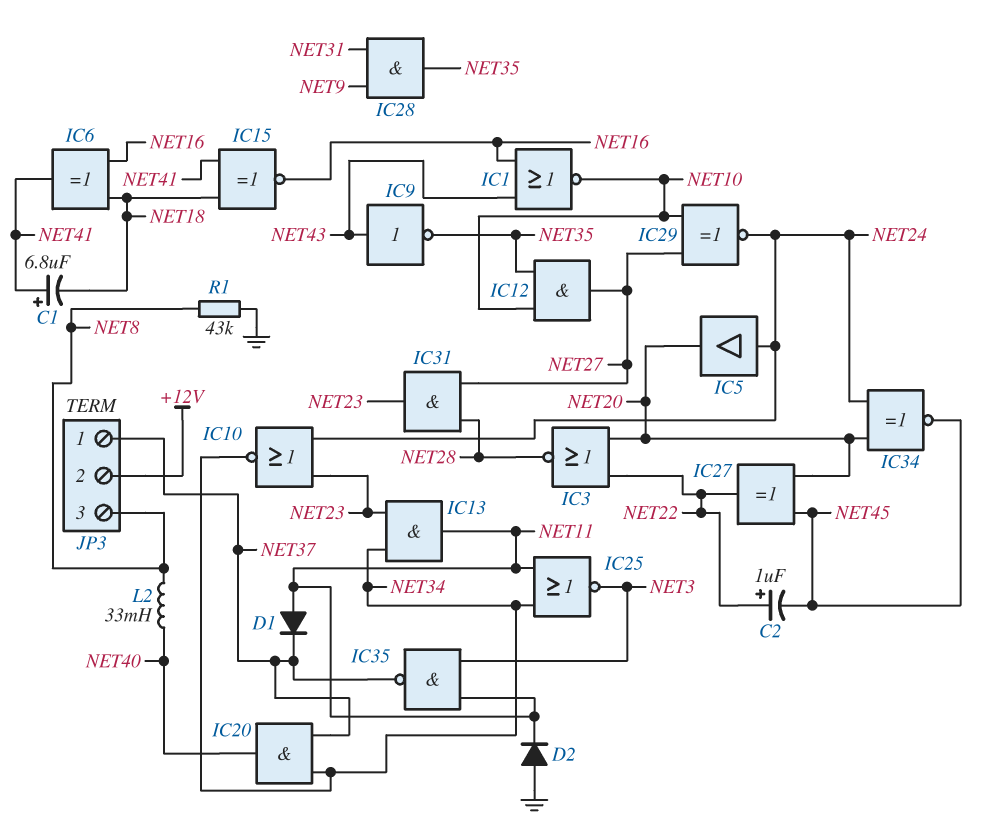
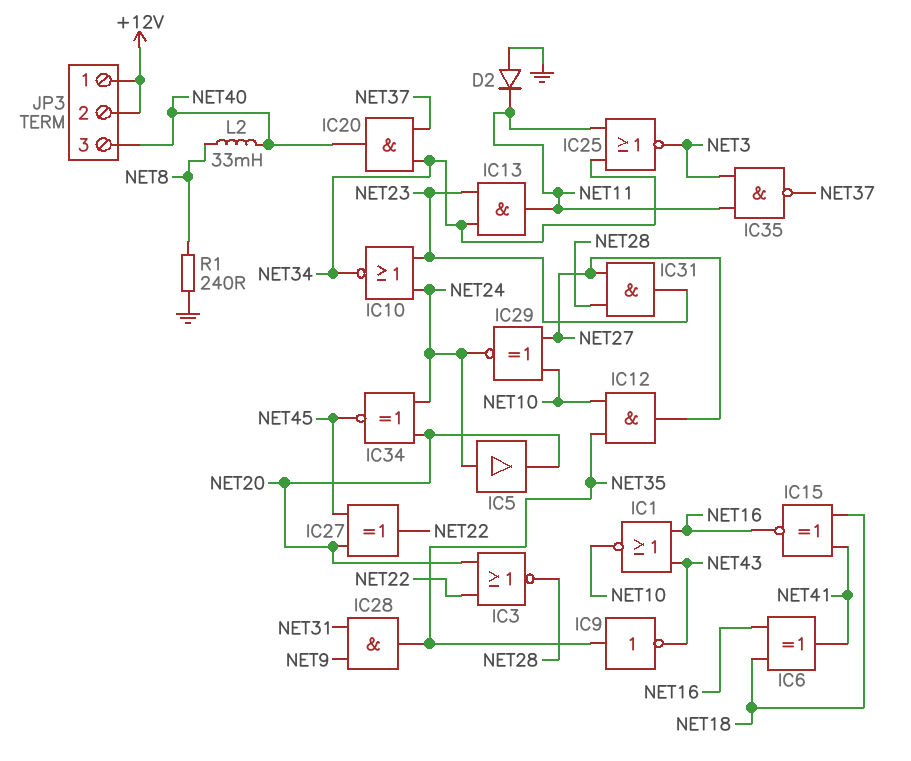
C1: 6.8uF (plus NET41, minus NET18) -> none
C2: 1uF (plus NET22, minus NET45) -> none
D1: diode (A NET11, K NET37) -> none
IC9: NOT (in NET43, out NET35) -> NOT (in NET35, out NET43)
JP3 pin 1: NET37 -> +12V
JP3 pin 3: NET8 -> NET40
R1: 43k (GND, NET8) -> 240 (GND, NET8)

